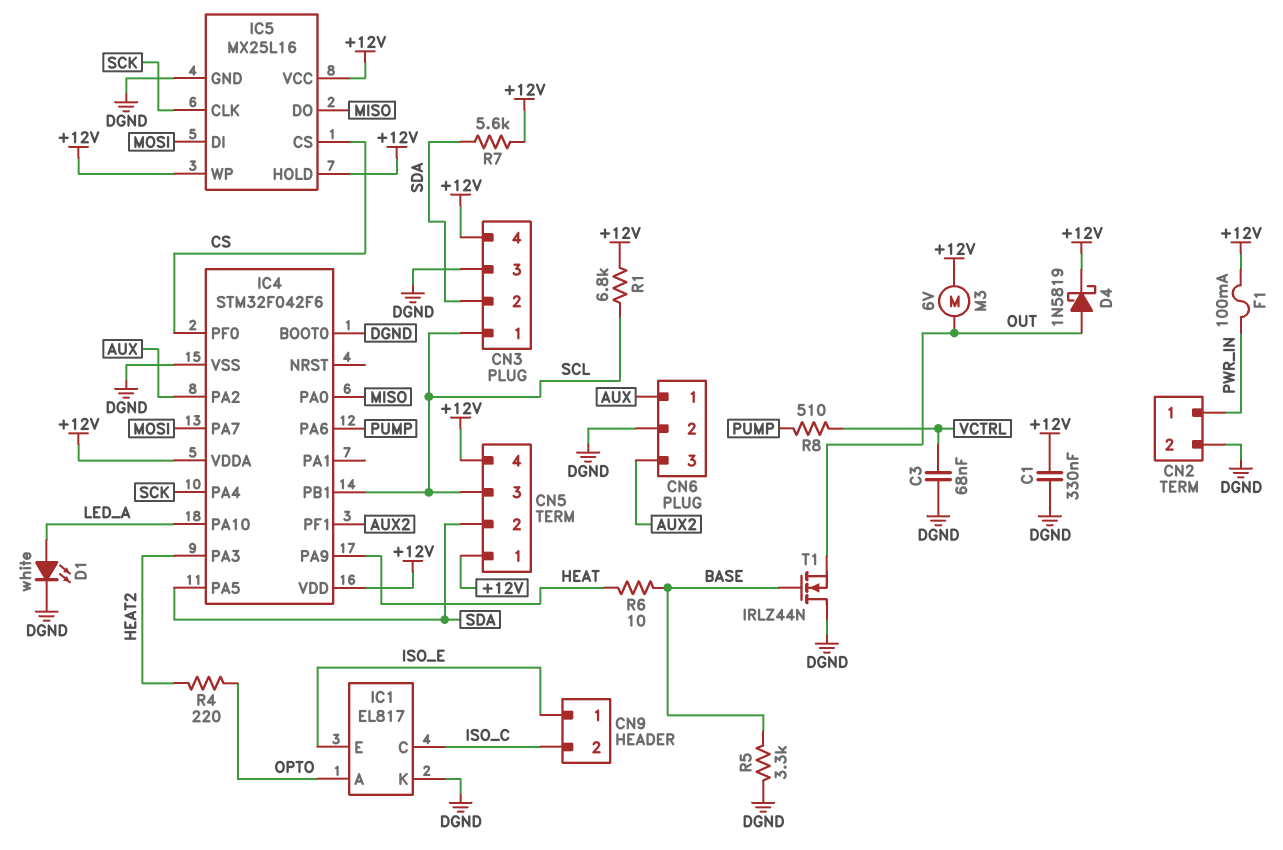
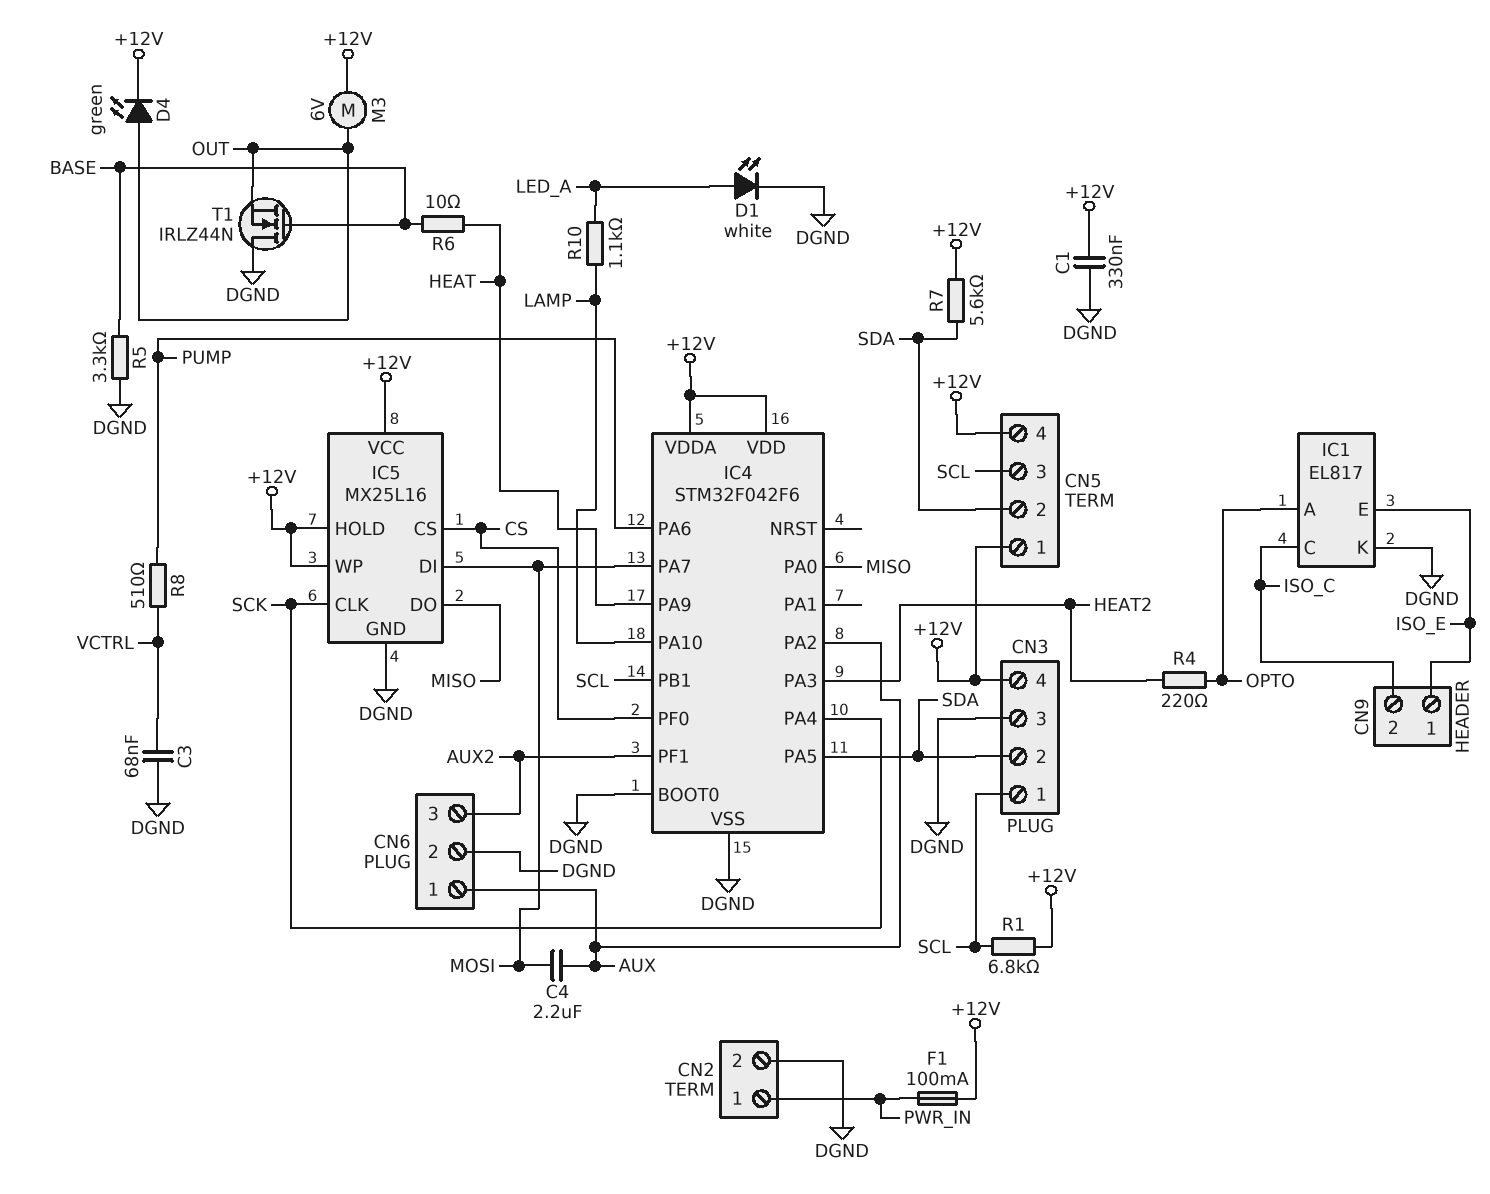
C4: none -> 2.2uF (AUX, MOSI)
D4: schottky 1N5819 (A OUT, K +12V) -> LED green (A OUT, K +12V)
IC4 pin PA10: LED_A -> LAMP
R10: none -> 1.1k (LAMP, LED_A)

